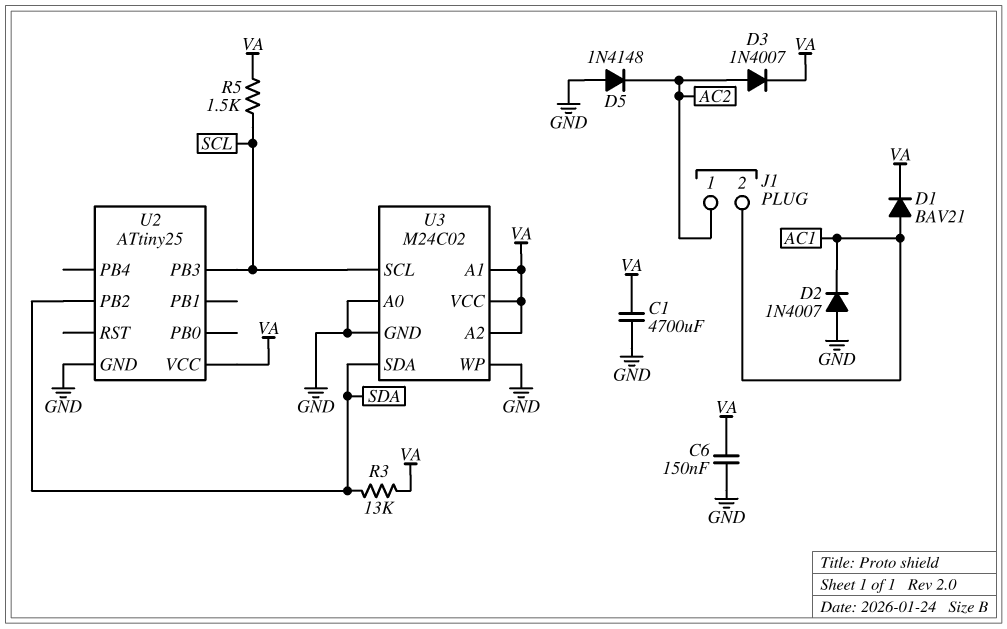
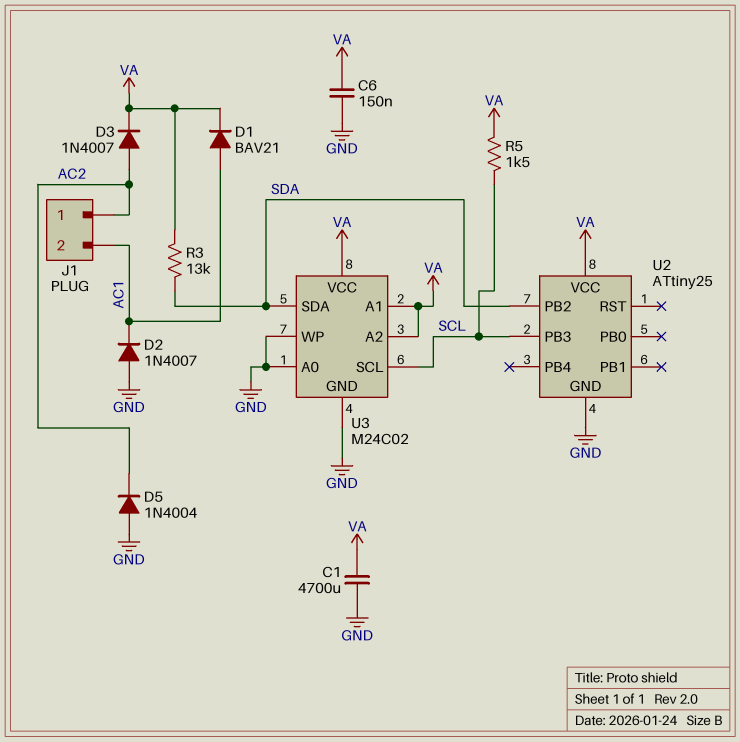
D5: diode 1N4148 (A GND, K AC2) -> diode 1N4004 (A GND, K AC2)

